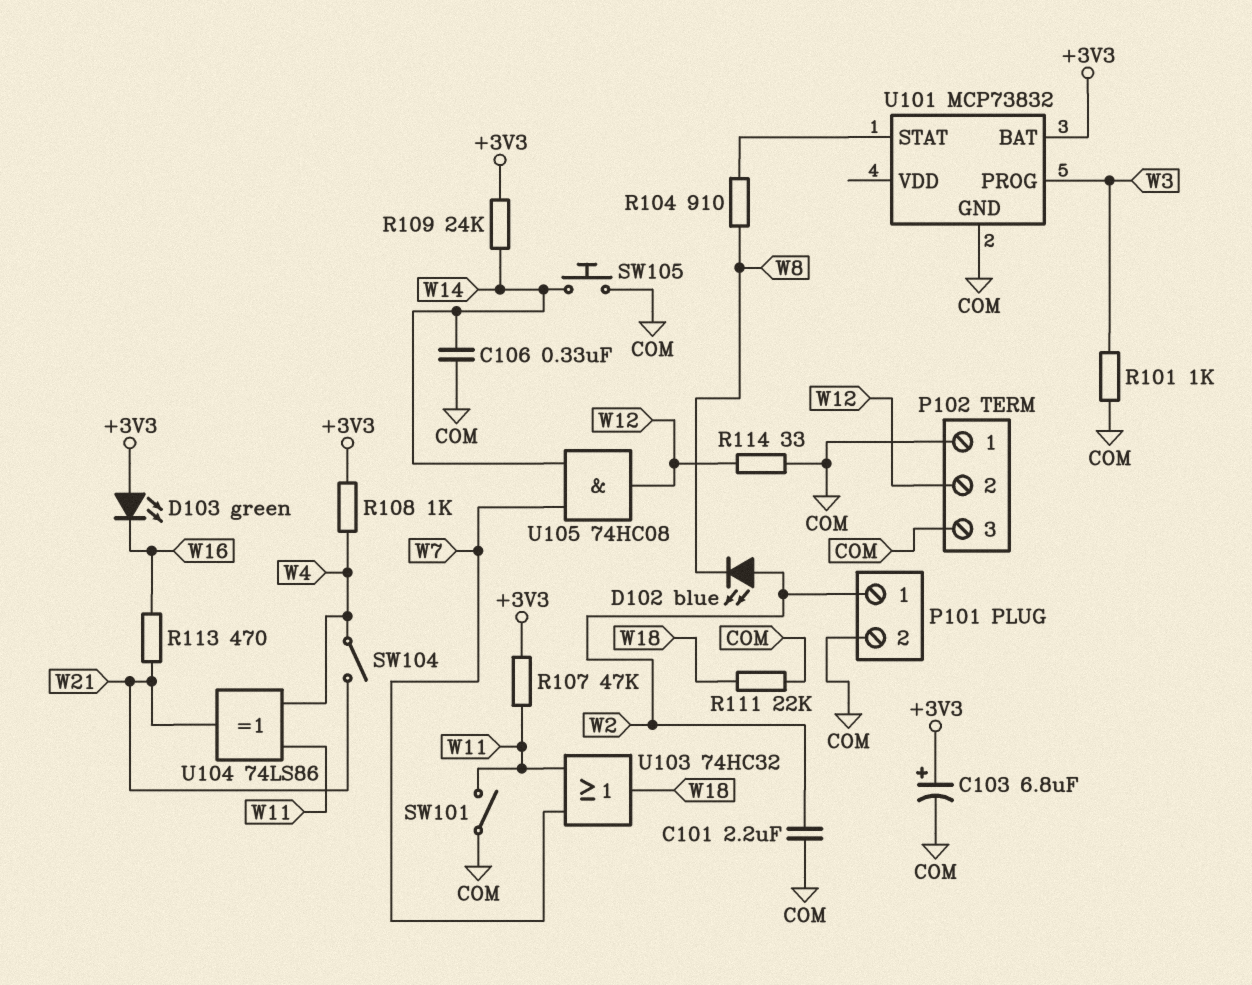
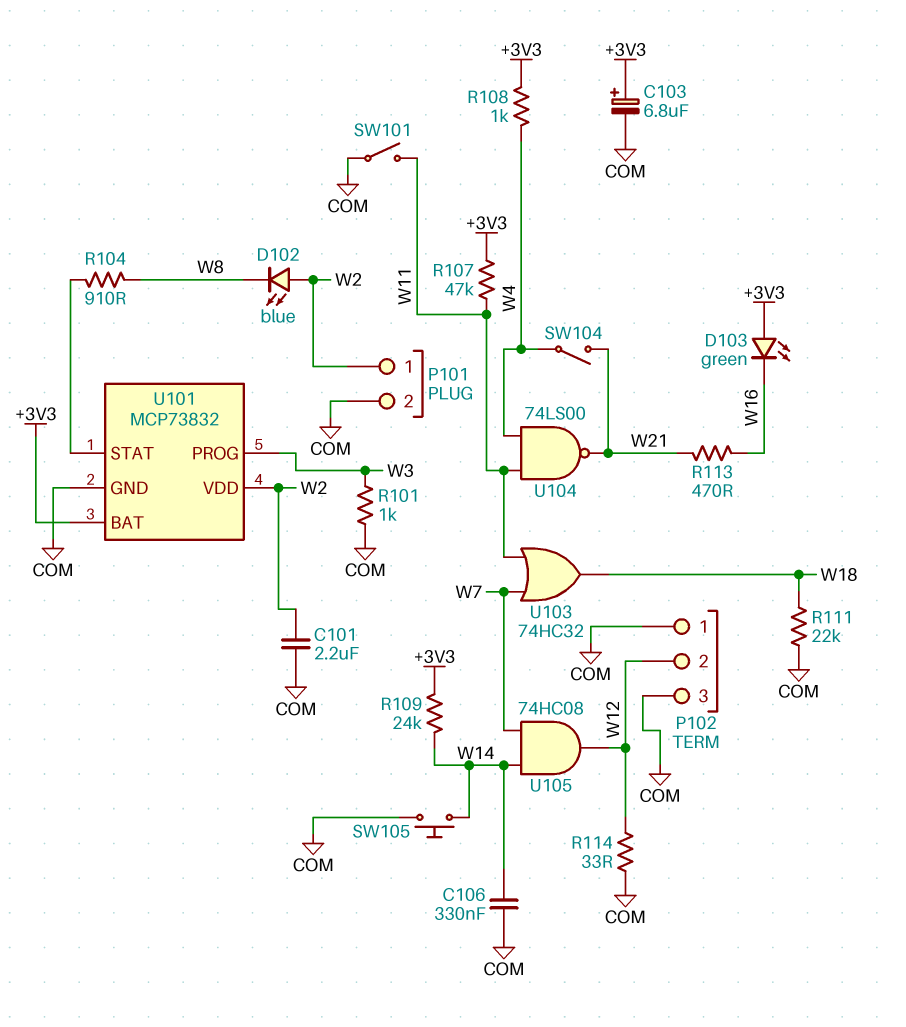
U101 pin VDD: none -> W2
U104: XOR 74LS86 (in W4, in W11, out W21) -> NAND 74LS00 (in W4, in W11, out W21)

